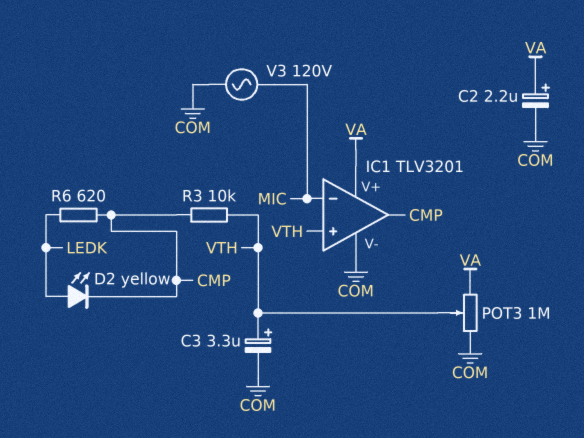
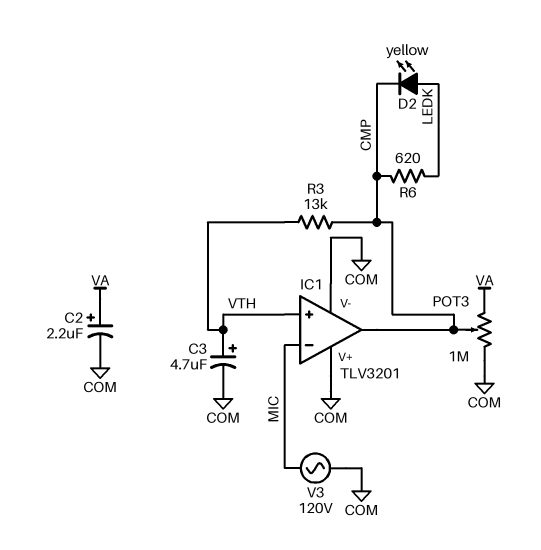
C3: 3.3uF (plus VTH, minus COM) -> 4.7uF (plus VTH, minus COM)
IC1 pin V+: VA -> COM
POT3: 1M (COM, VA, wiper VTH) -> 1M (COM, VA, wiper CMP)
R3: 10k (CMP, VTH) -> 13k (CMP, VTH)

